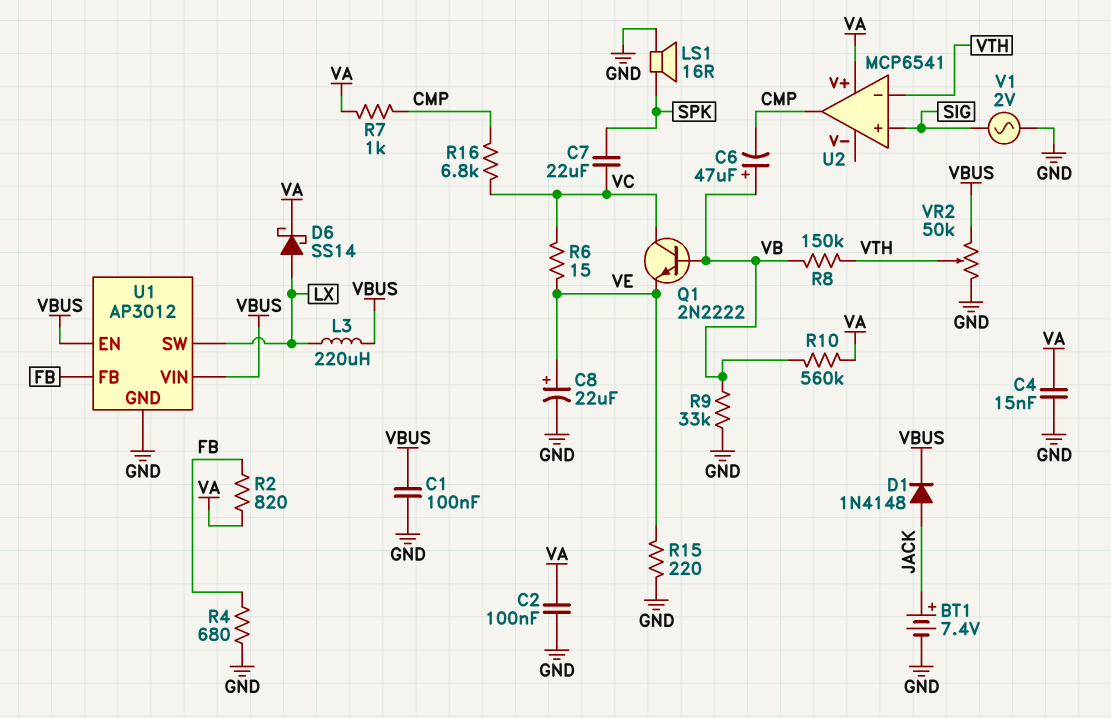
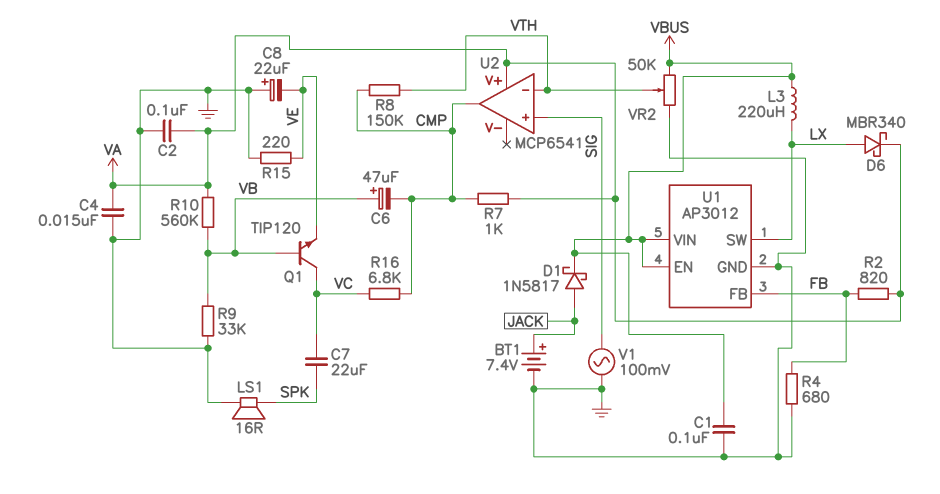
C8: 22uF (plus VE, minus GND) -> 22uF (plus GND, minus VE)
D1: diode 1N4148 (A JACK, K VBUS) -> schottky 1N5817 (A JACK, K VBUS)
D6: schottky SS14 (A LX, K VA) -> schottky MBR340 (A LX, K VA)
Q1: NPN 2N2222 (B VB, C VC, E VE) -> NPN TIP120 (B VB, C VC, E VE)
R6: 15 (VC, VE) -> none
R8: 150k (VB, VTH) -> 150k (CMP, VTH)
V1: AC 2V (GND, SIG) -> AC 100mV (GND, SIG)

